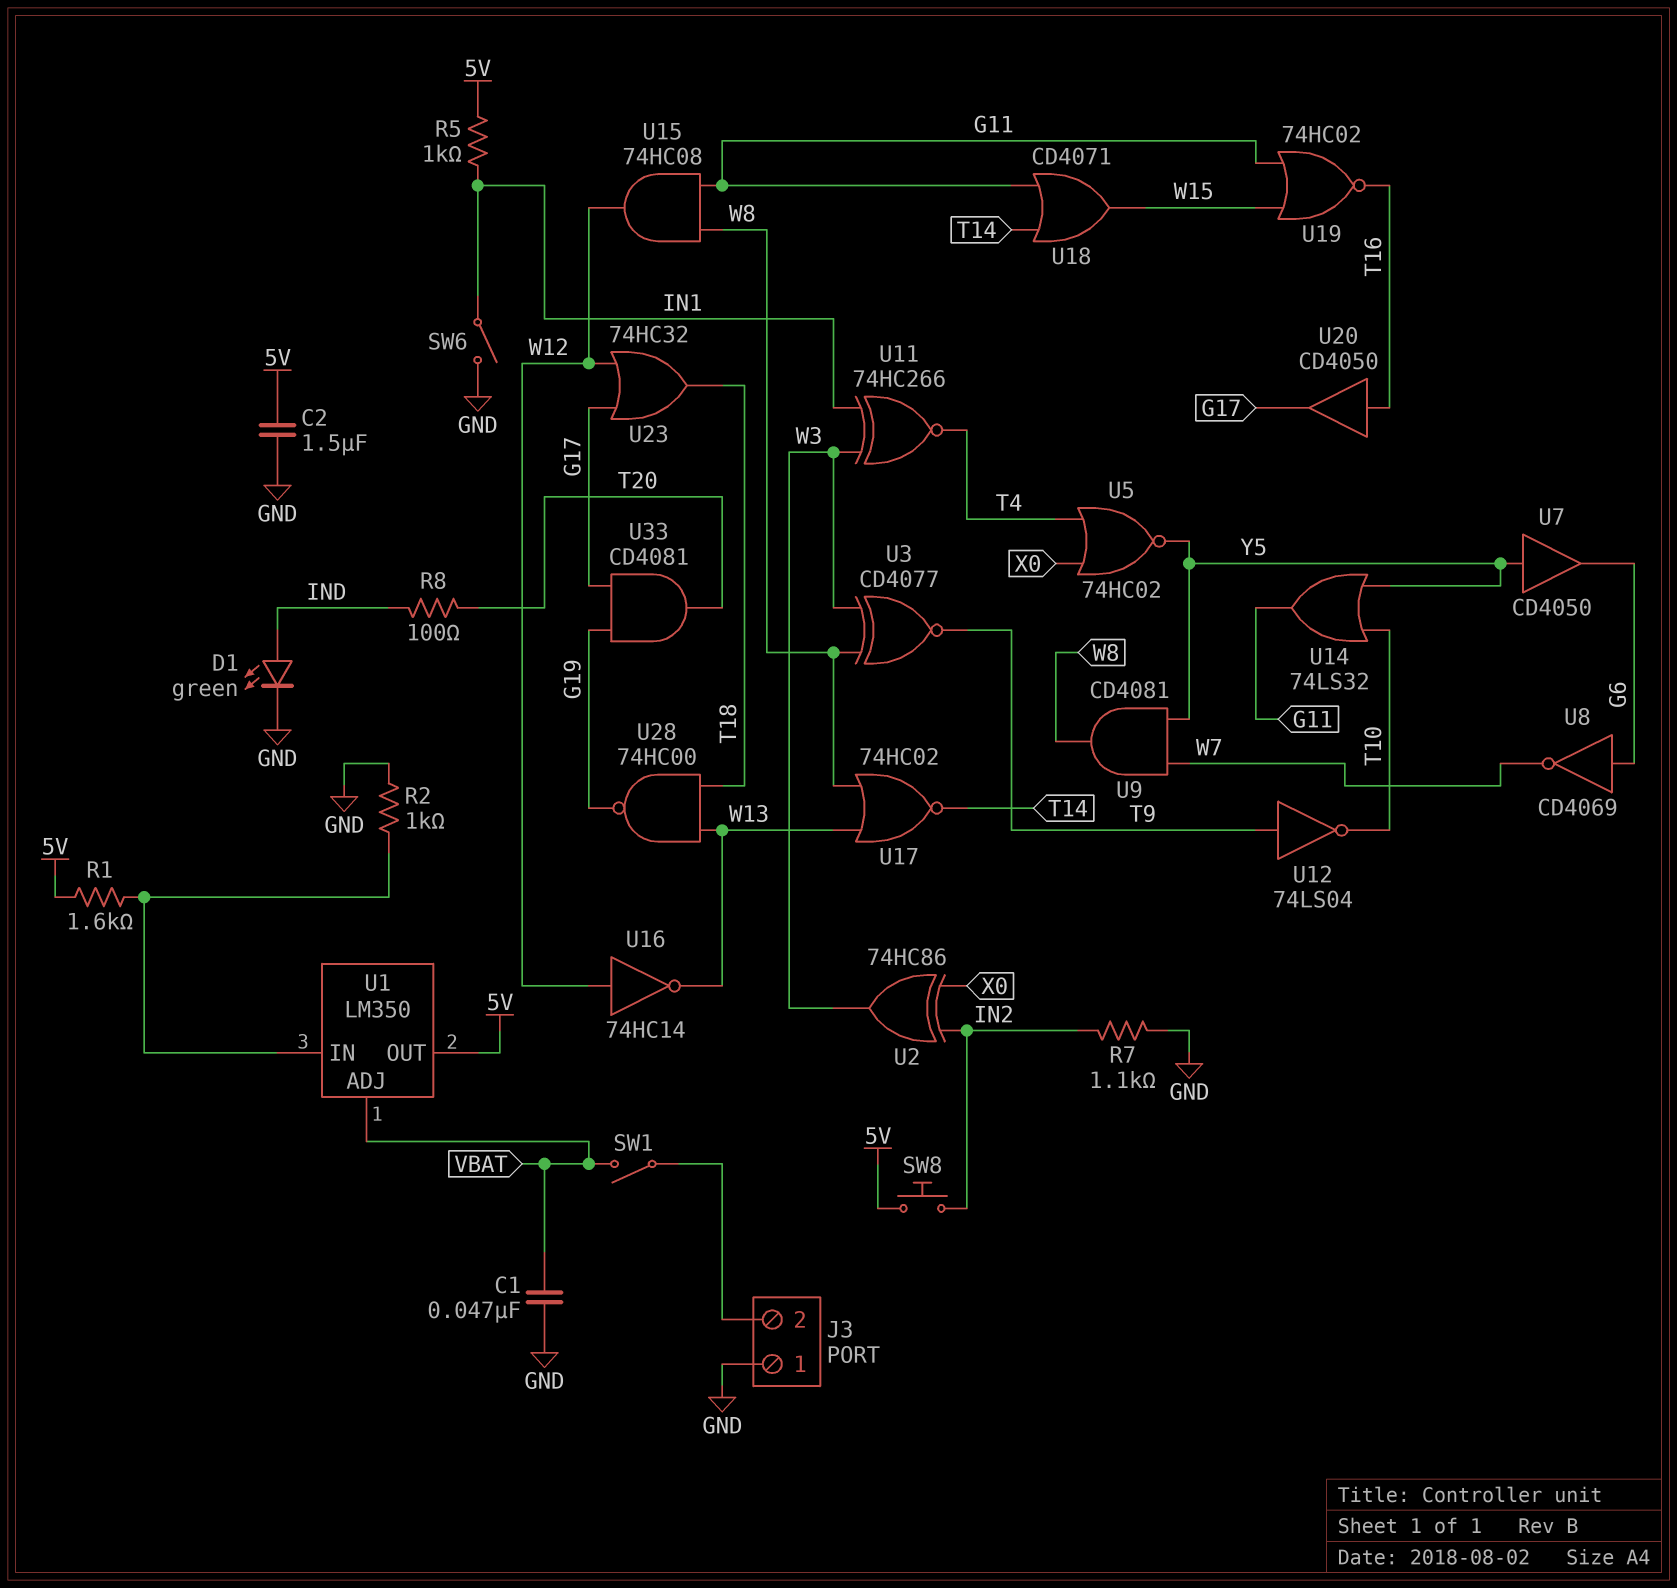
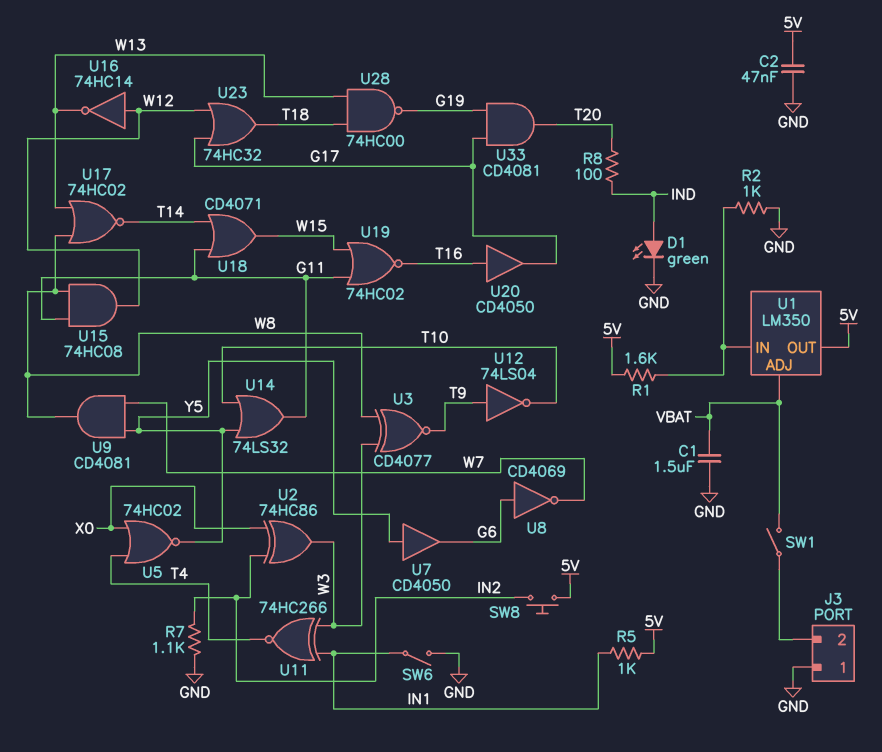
C1: 47nF (GND, VBAT) -> 1.5uF (GND, VBAT)
C2: 1.5uF (5V, GND) -> 47nF (5V, GND)

